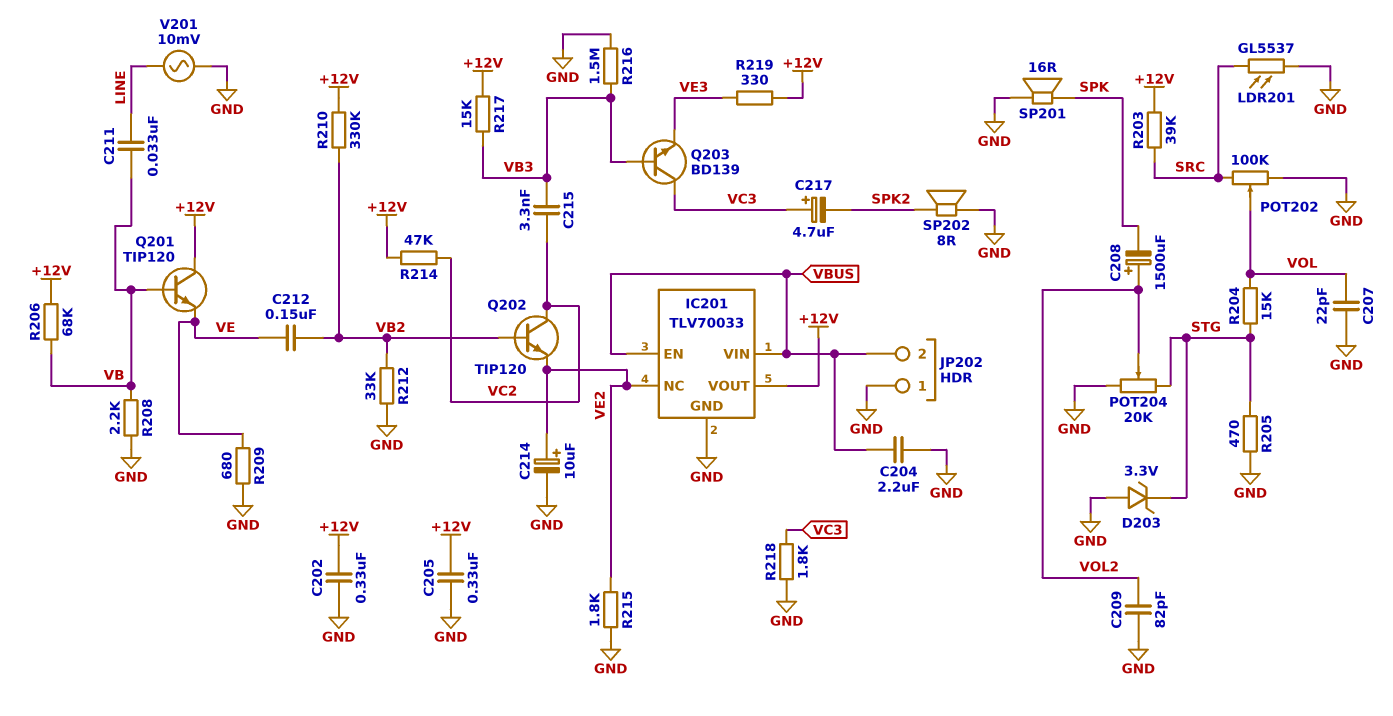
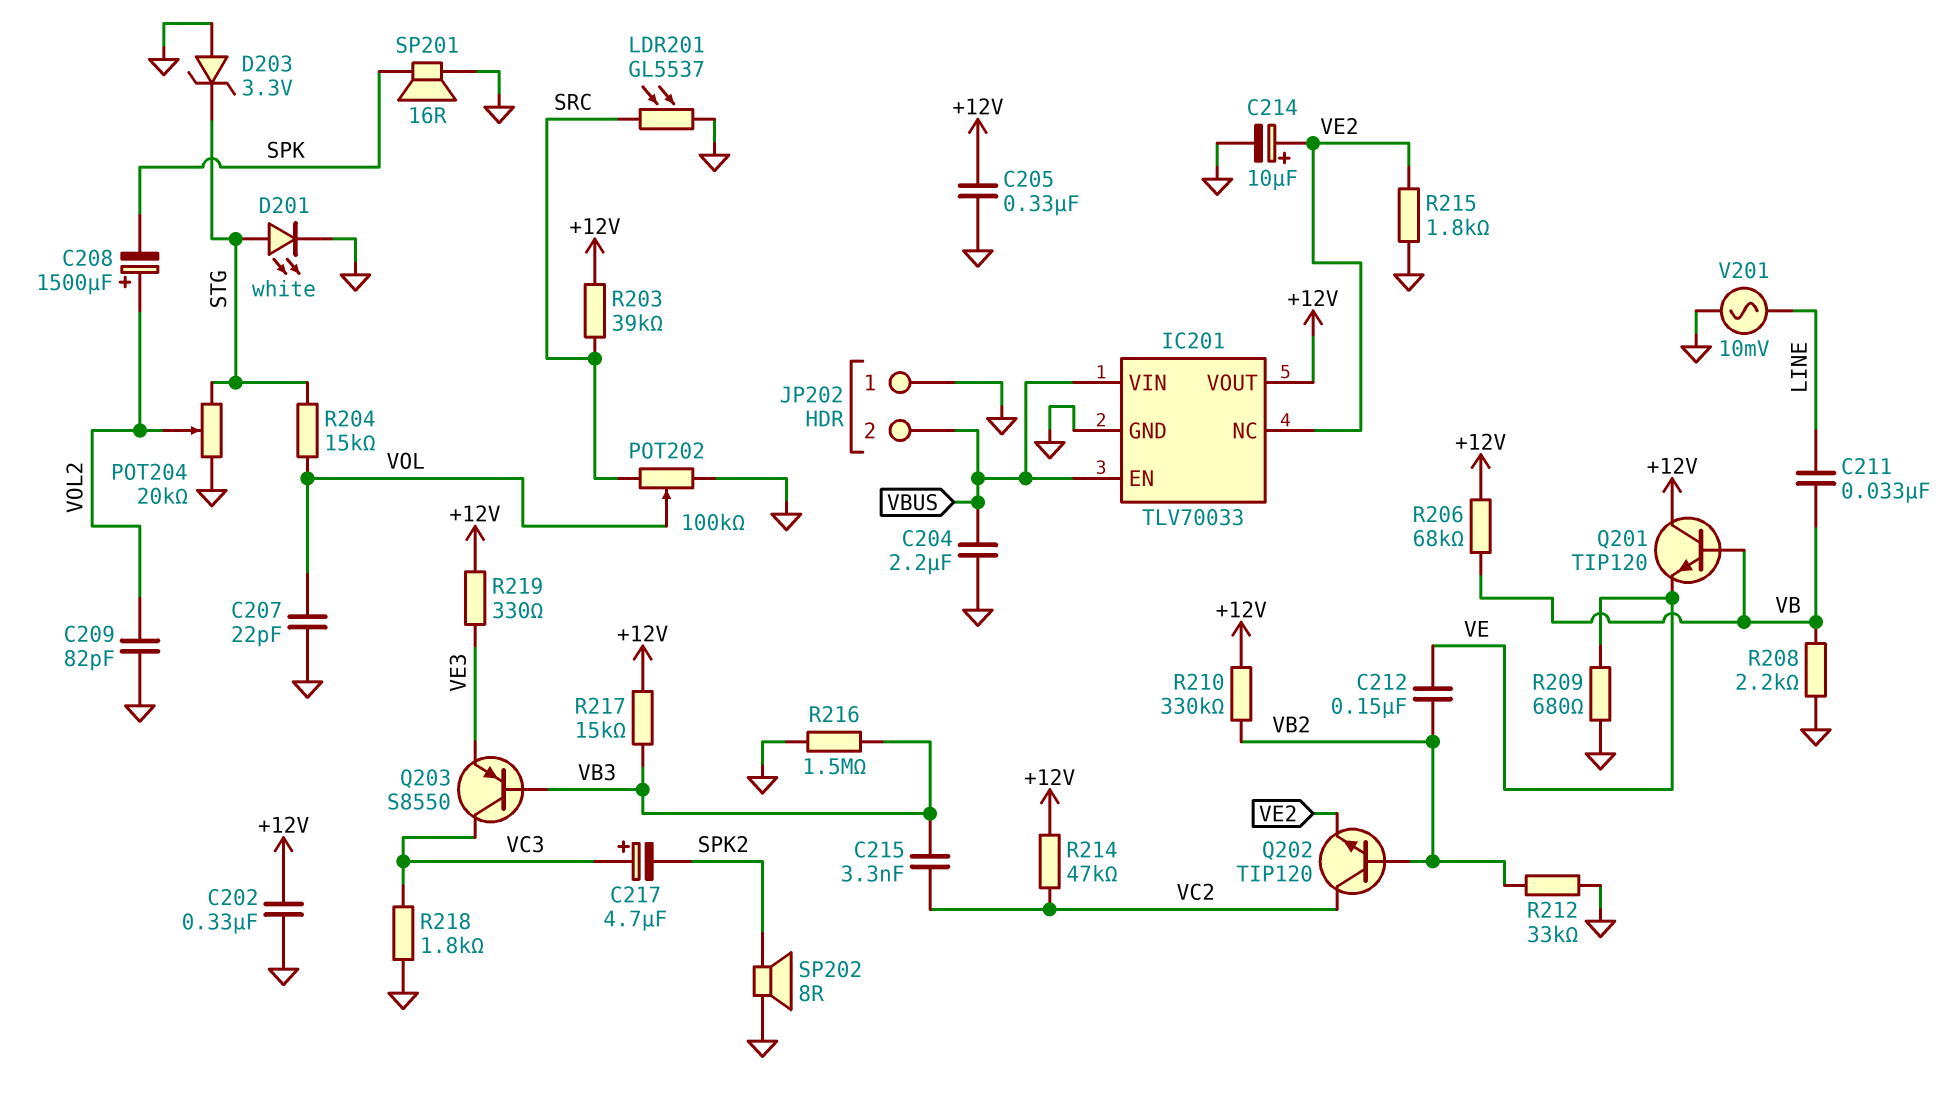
D201: none -> LED white (A STG, K GND)
Q203: NPN BD139 (B VB3, C VC3, E VE3) -> PNP S8550 (B VB3, C VC3, E VE3)
R205: 470 (GND, STG) -> none

